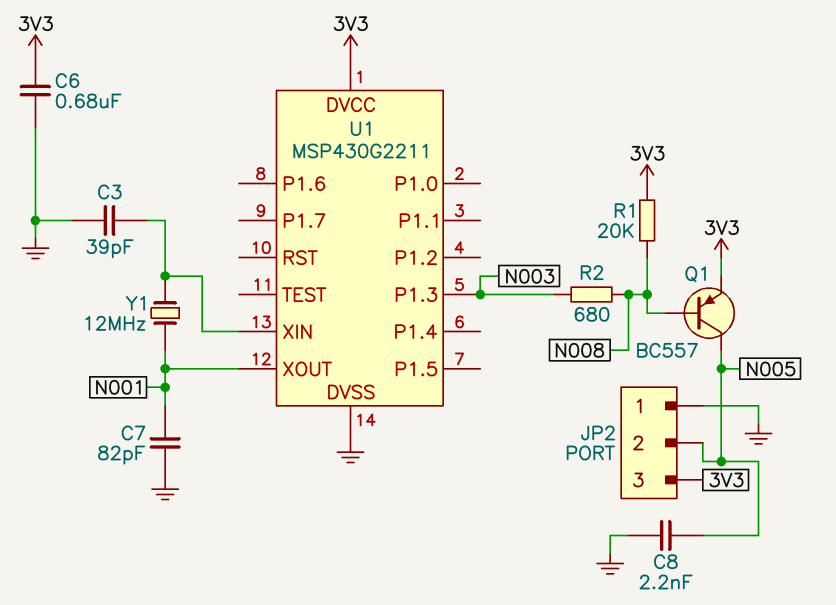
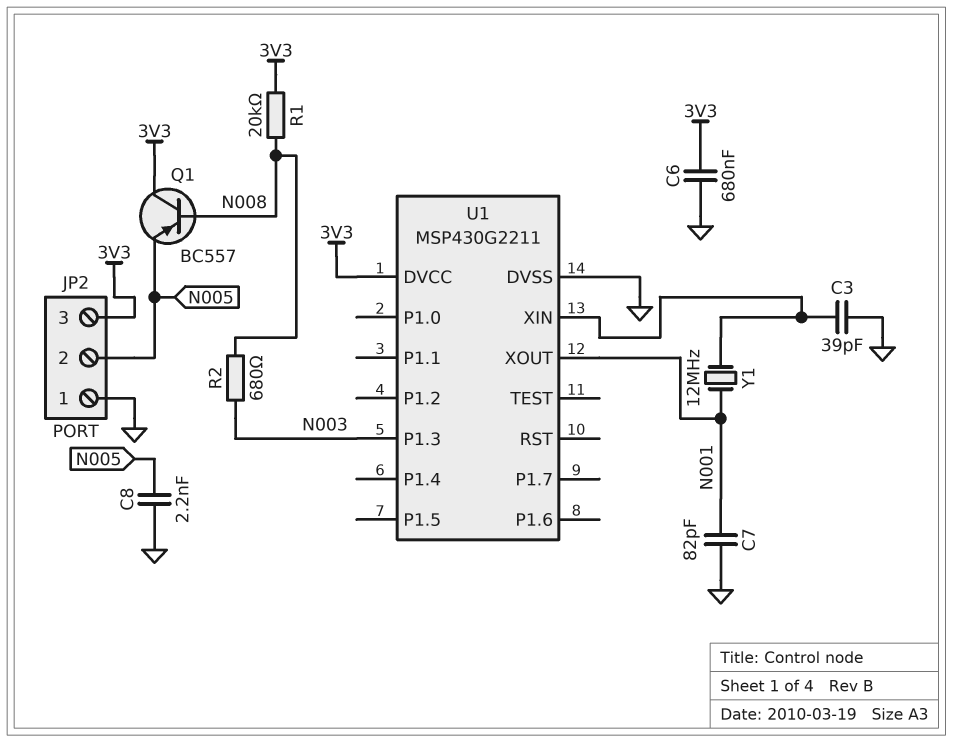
Q1: PNP BC557 (B N008, C N005, E 3V3) -> PNP BC557 (B N008, C 3V3, E N005)

